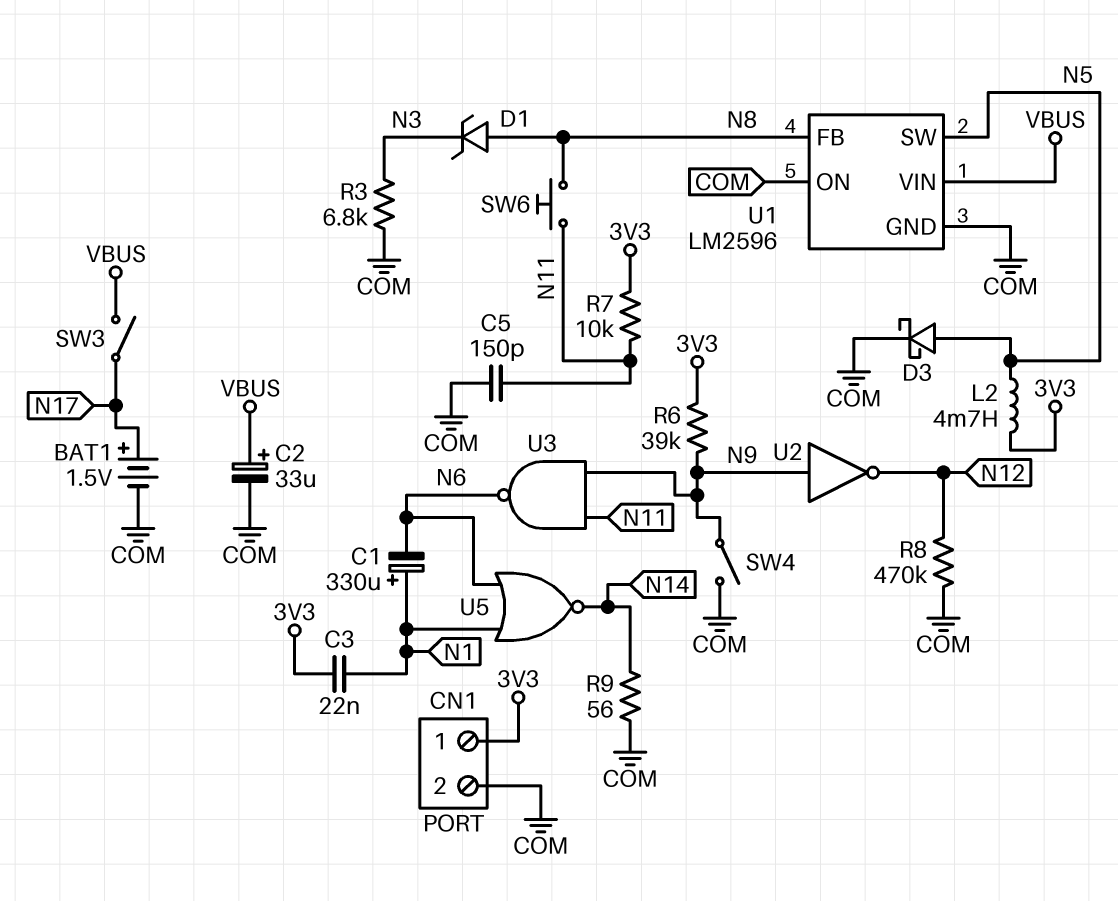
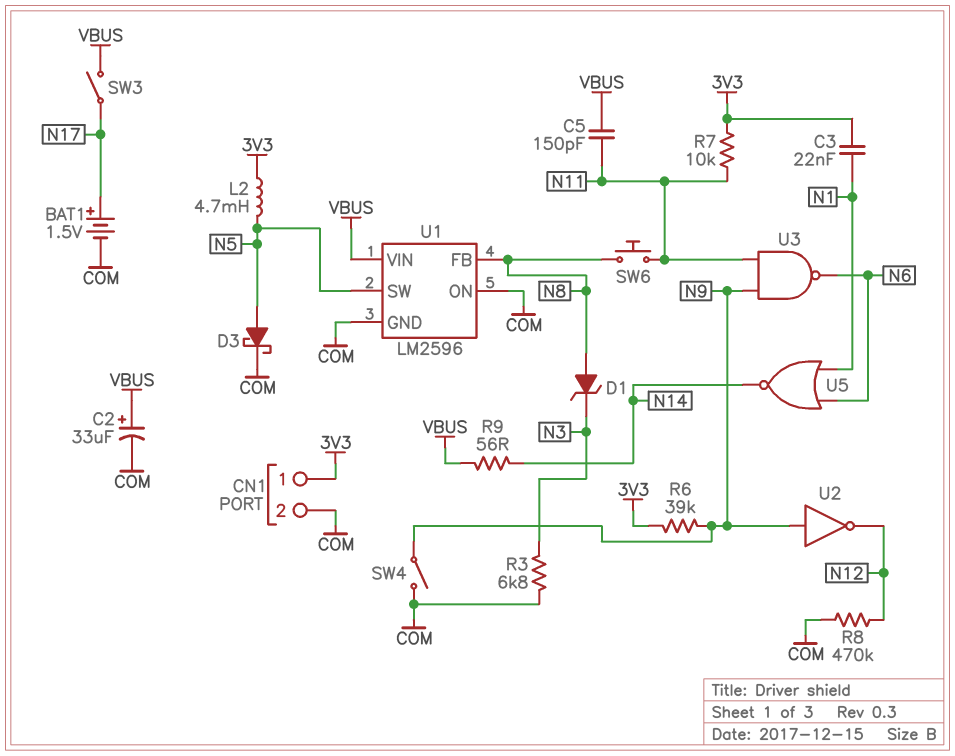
C1: 330uF (plus N1, minus N6) -> none
C5: 150pF (COM, N11) -> 150pF (N11, VBUS)
R9: 56 (COM, N14) -> 56 (N14, VBUS)

